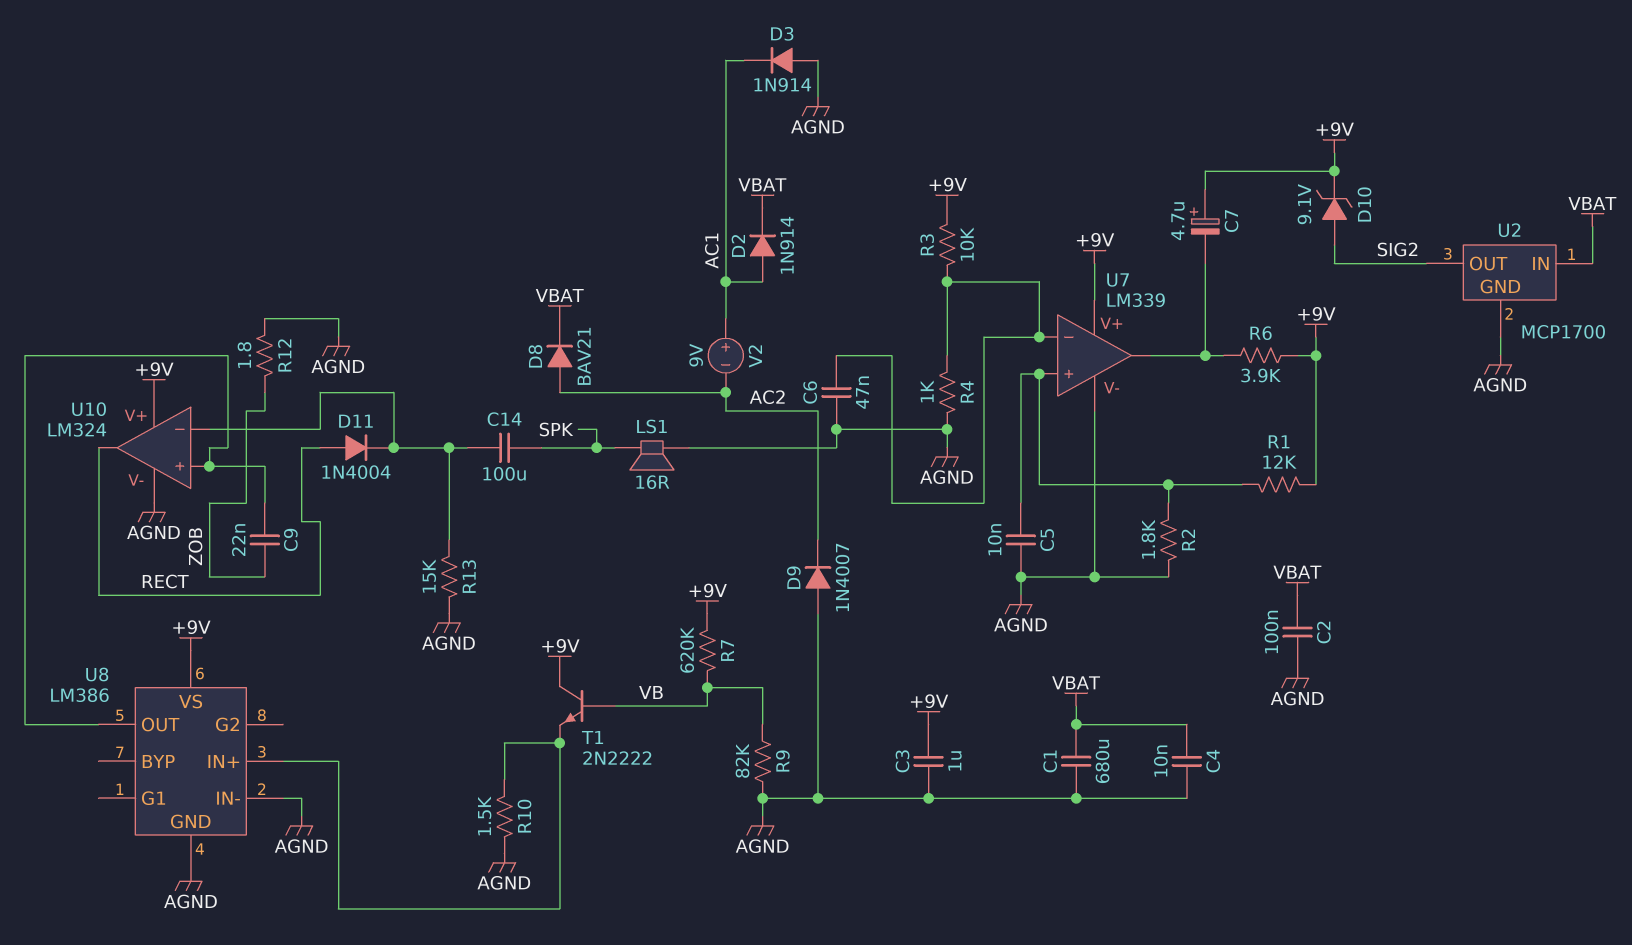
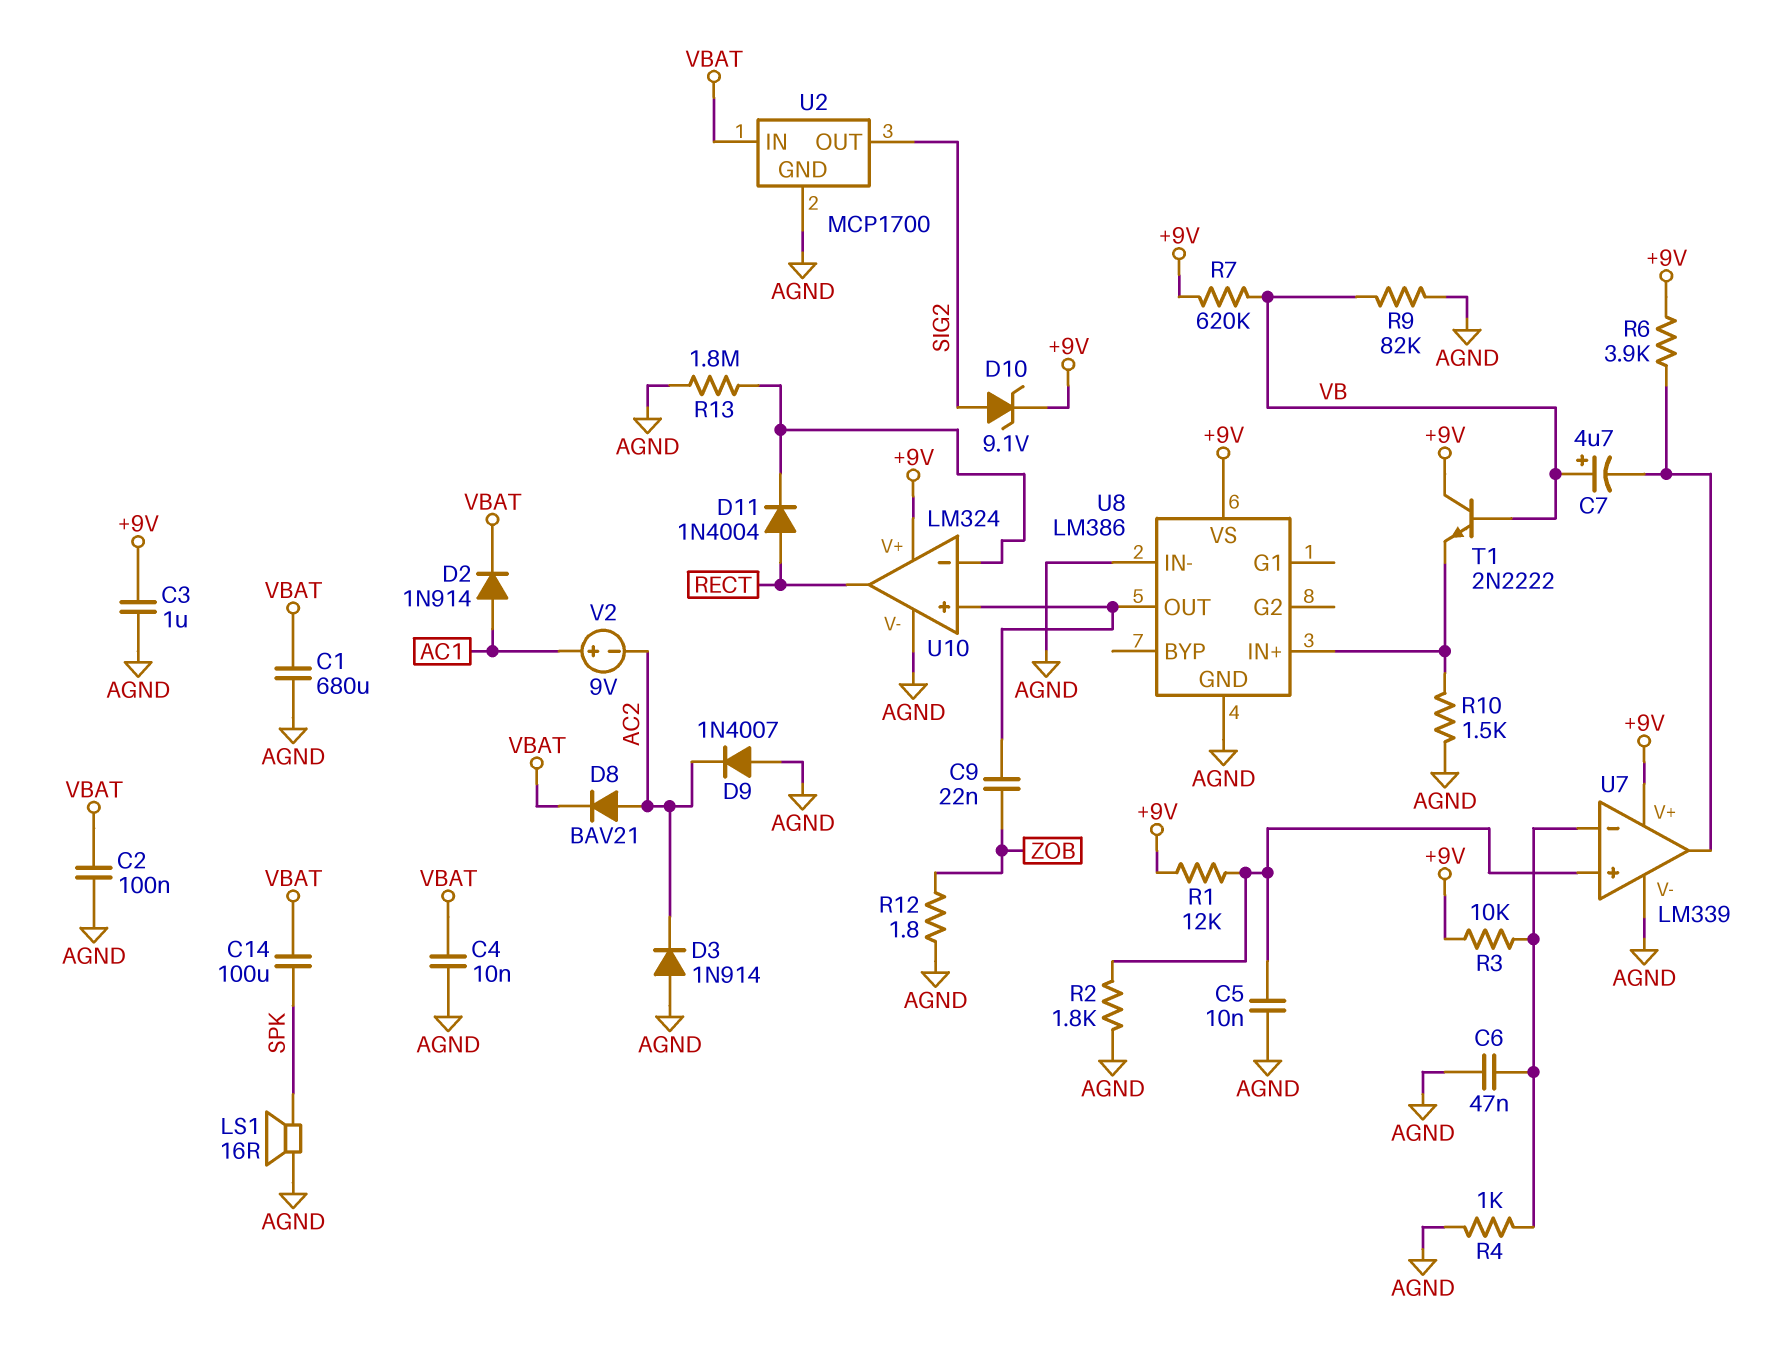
C7: 4.7uF (plus +9V, minus U7/out) -> 4.7uF (plus VB, minus U7/out)
C14: 100uF (SPK, U10/in-) -> 100uF (SPK, VBAT)
D3: diode 1N914 (A AGND, K AC1) -> diode 1N914 (A AGND, K AC2)
R13: 15k (AGND, U10/in-) -> 1.8M (AGND, U10/in-)

